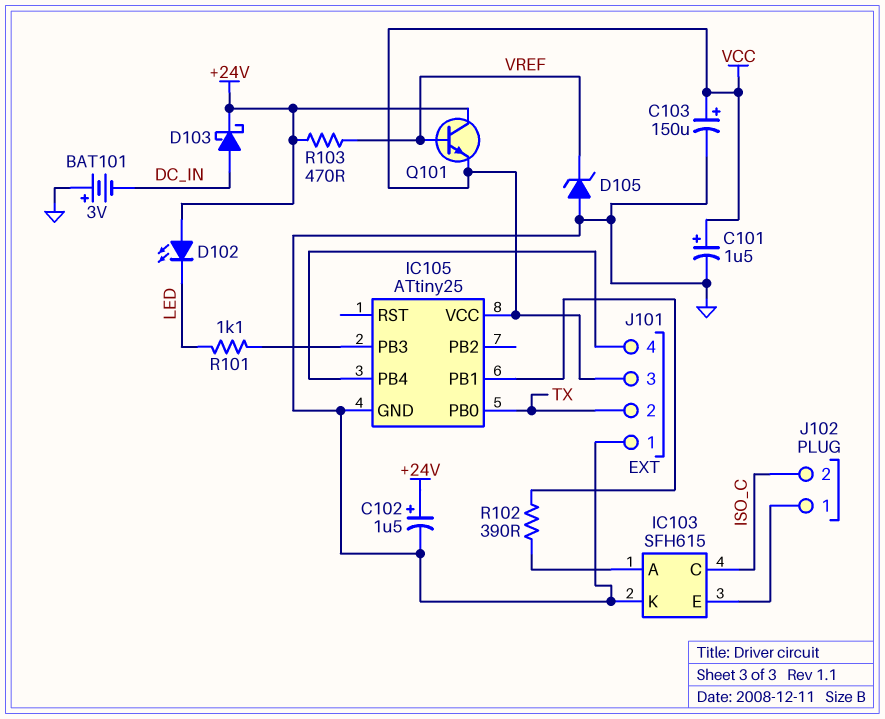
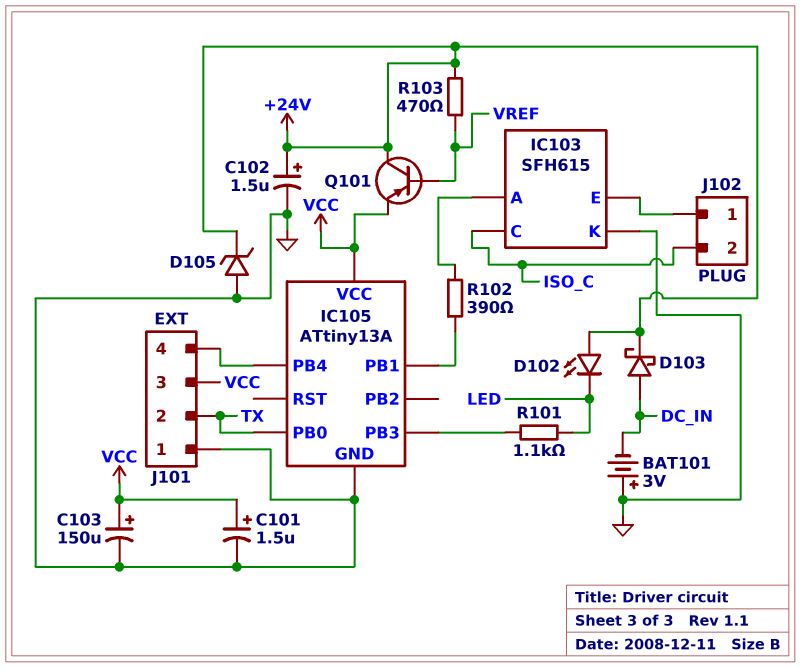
D105: zener (A GND, K VREF) -> zener (A GND, K +24V)
IC105: ATtiny25 -> ATtiny13A
Q101: NPN (B VREF, C +24V, E VCC) -> PNP (B VREF, C +24V, E VCC)

